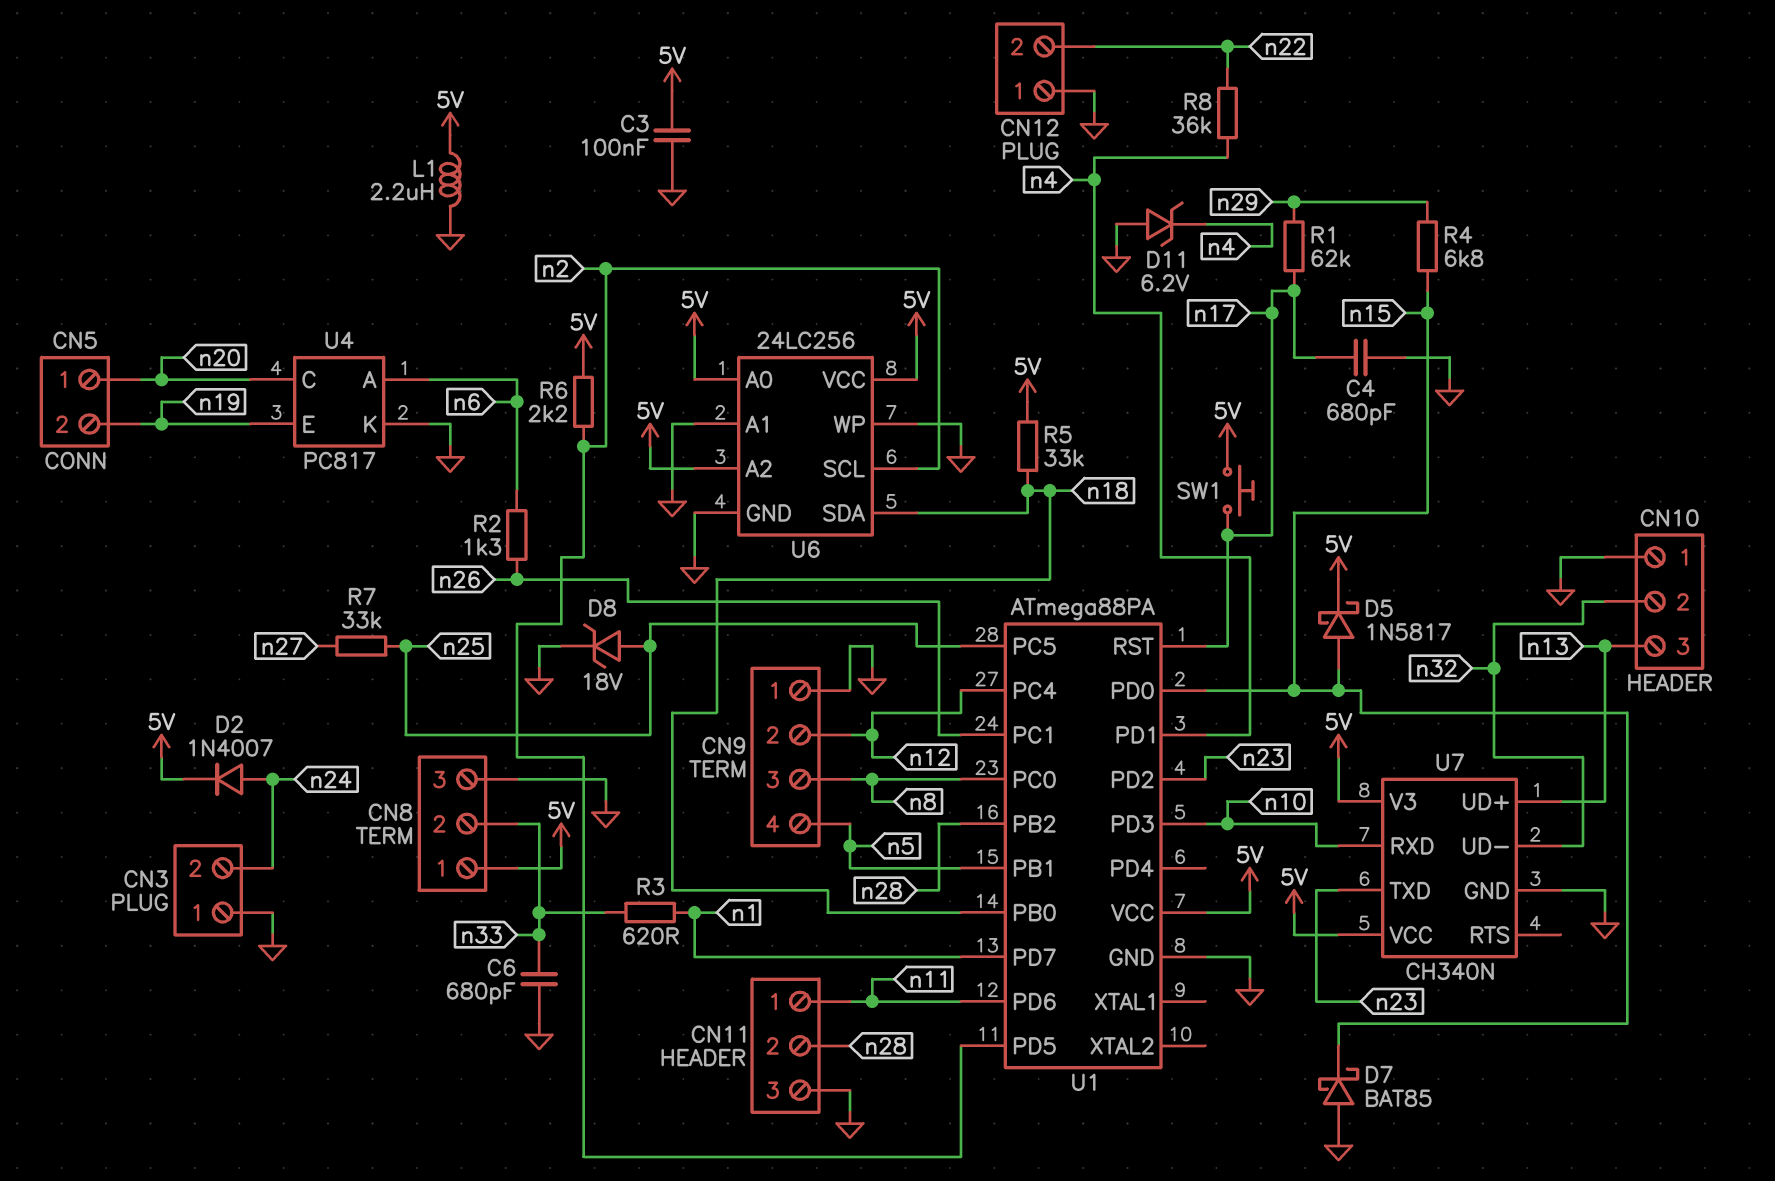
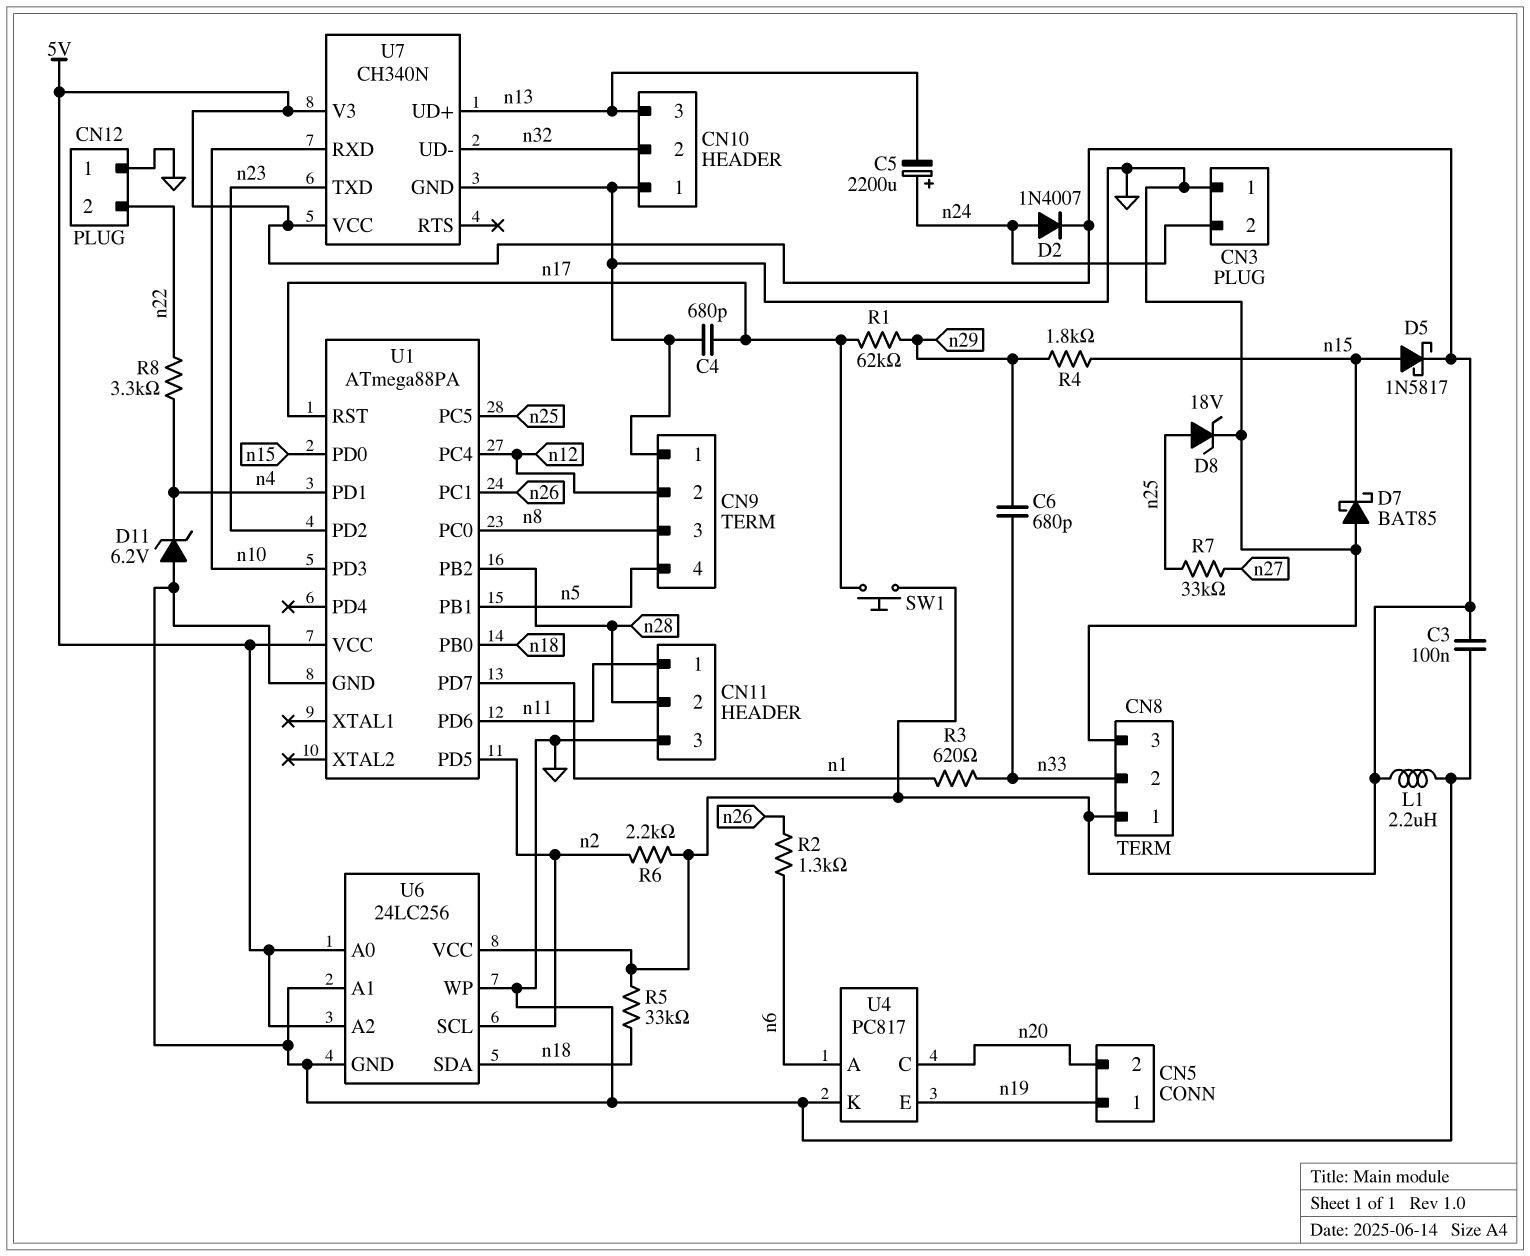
C5: none -> 2200uF (plus n24, minus n13)
C6: 680pF (GND, n33) -> 680pF (n29, n33)
CN5 pin 1: n20 -> n19
CN5 pin 2: n19 -> n20
R4: 6.8k (n15, n29) -> 1.8k (n15, n29)
R8: 36k (n4, n22) -> 3.3k (n4, n22)

